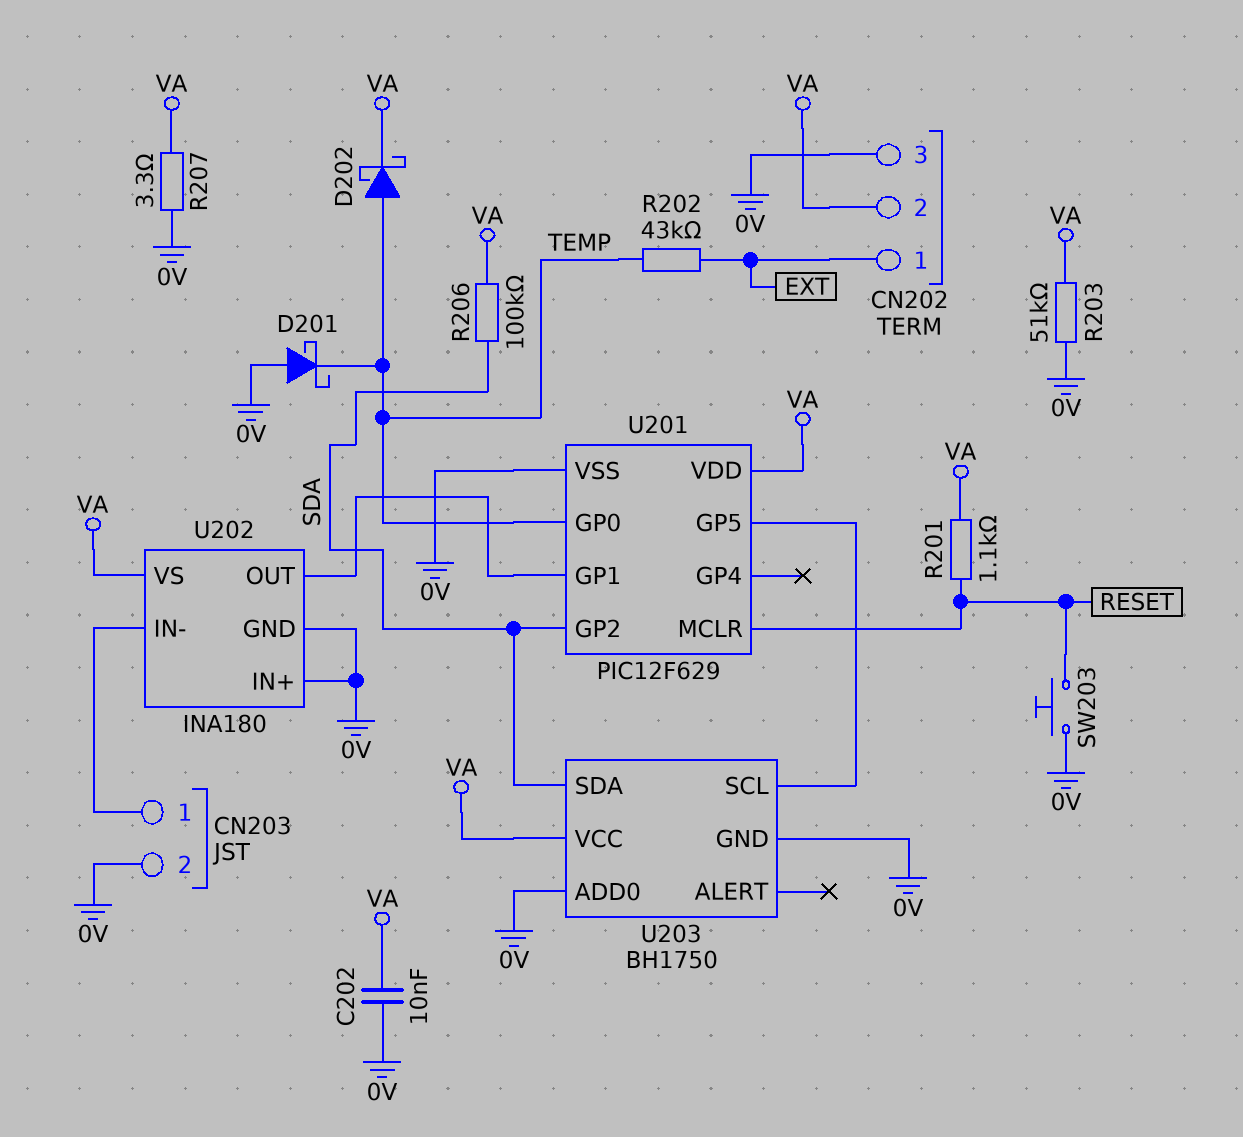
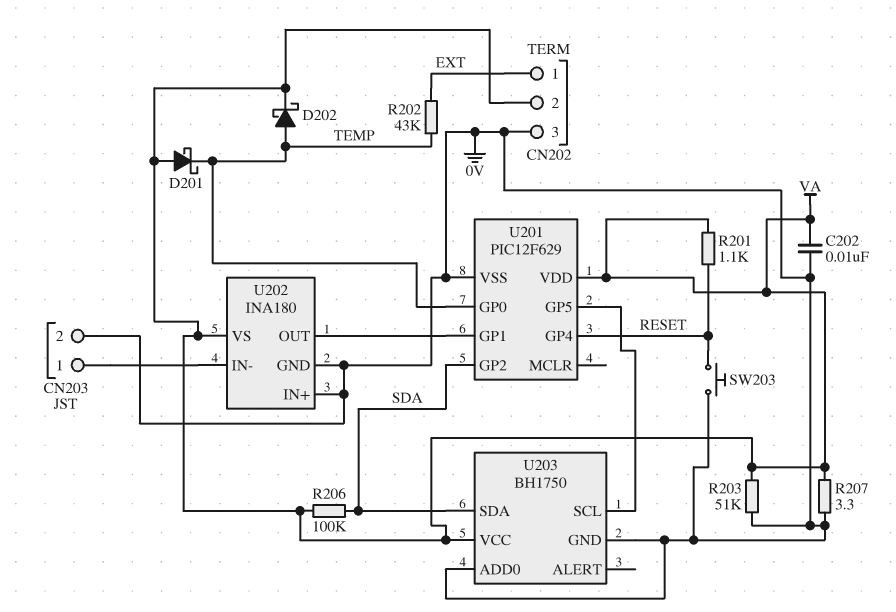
D201: schottky (A 0V, K TEMP) -> schottky (A VA, K TEMP)
U201 pin GP4: none -> RESET
U201 pin MCLR: RESET -> none

